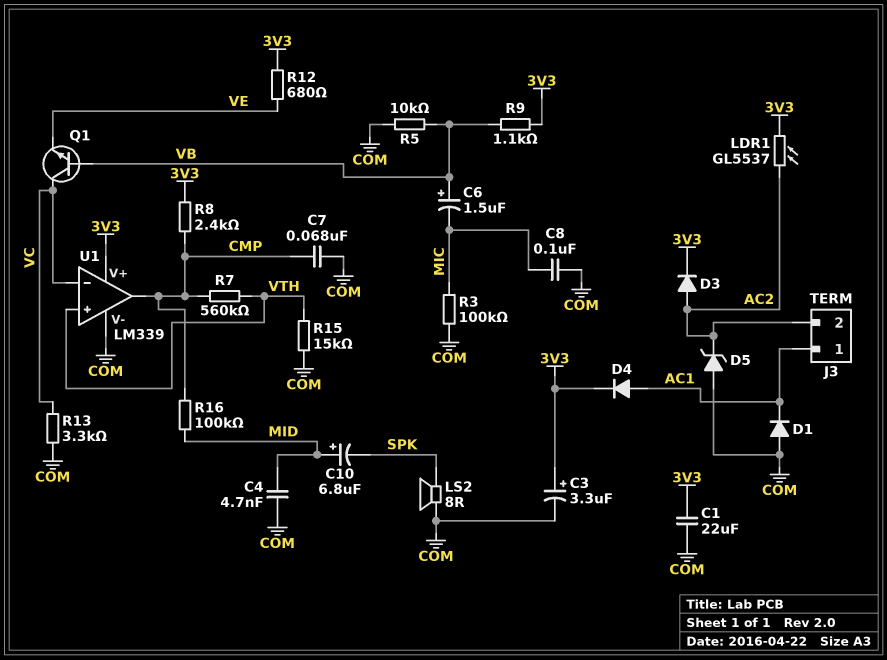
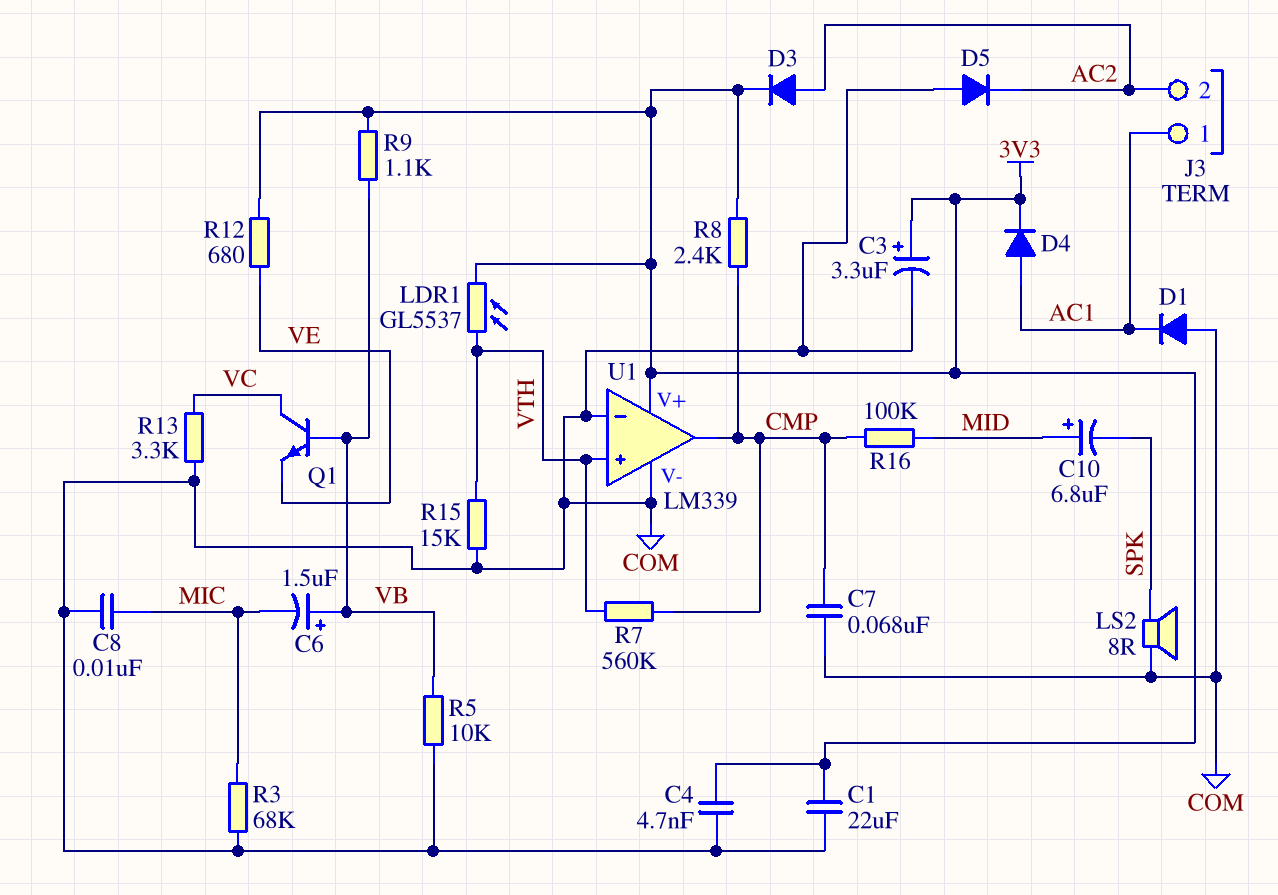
C4: 4.7nF (COM, MID) -> 4.7nF (3V3, COM)
C8: 100nF (COM, MIC) -> 10nF (COM, MIC)
D5: zener (A COM, K AC2) -> diode (A COM, K AC2)
LDR1: GL5537 (3V3, AC2) -> GL5537 (3V3, VTH)
R3: 100k (COM, MIC) -> 68k (COM, MIC)
U1 pin in-: VC -> COM

